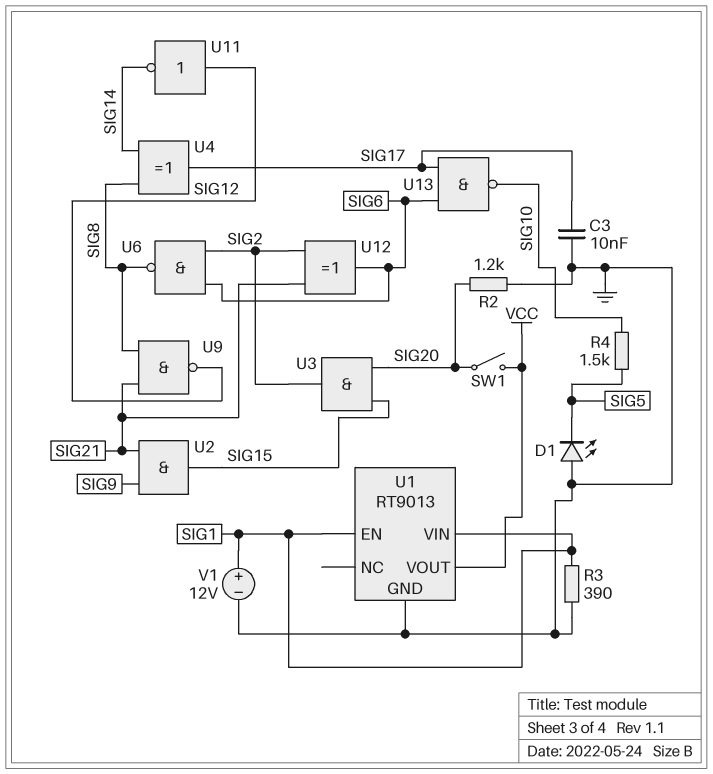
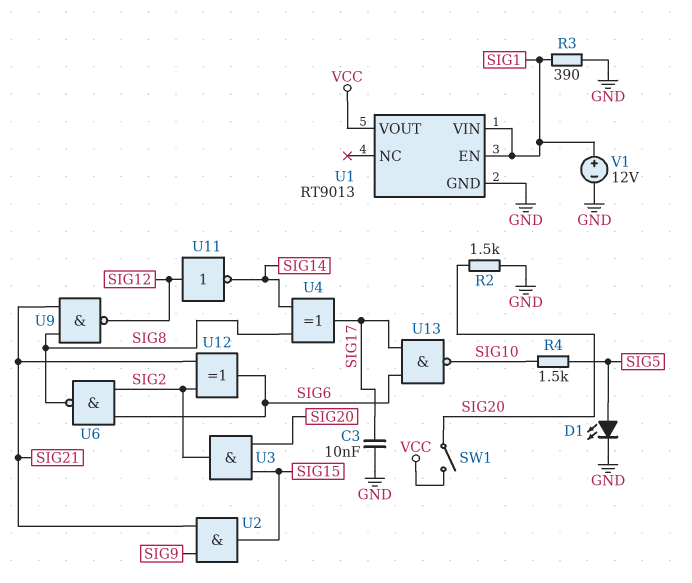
D1: LED (A GND, K SIG5) -> LED (A SIG5, K GND)
R2: 1.2k (GND, SIG20) -> 1.5k (GND, SIG20)

